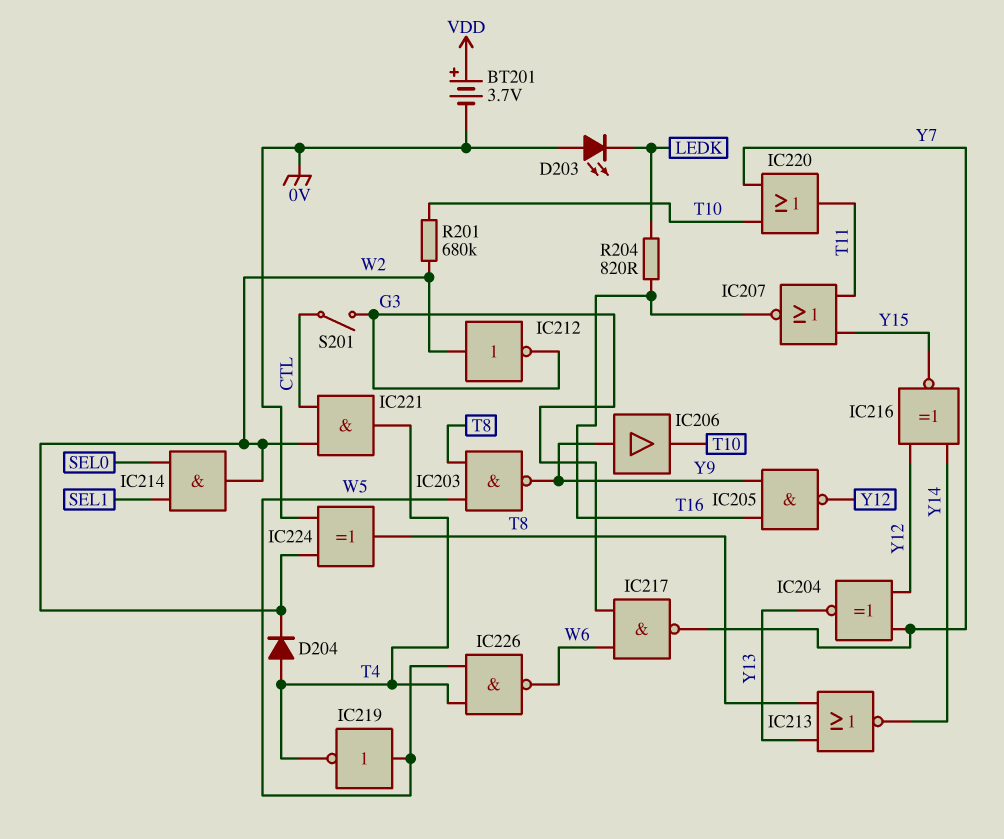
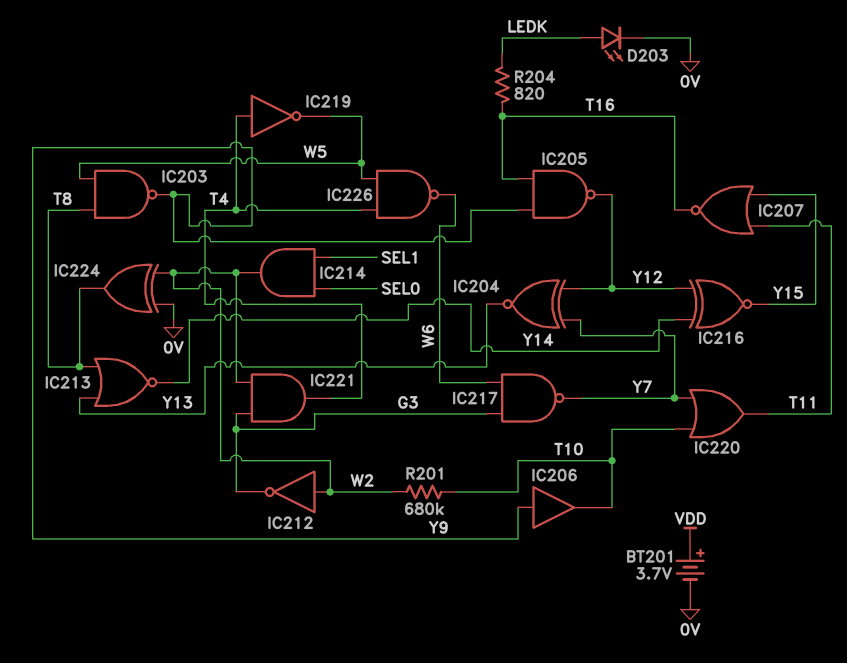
D203: LED (A 0V, K LEDK) -> LED (A LEDK, K 0V)
D204: diode (A T4, K W2) -> none
IC219: NOT (in W5, out T4) -> NOT (in T4, out W5)
IC221: AND (in CTL, in W2, out T4) -> AND (in G3, in W2, out T4)
S201: switch (CTL, G3) -> none

